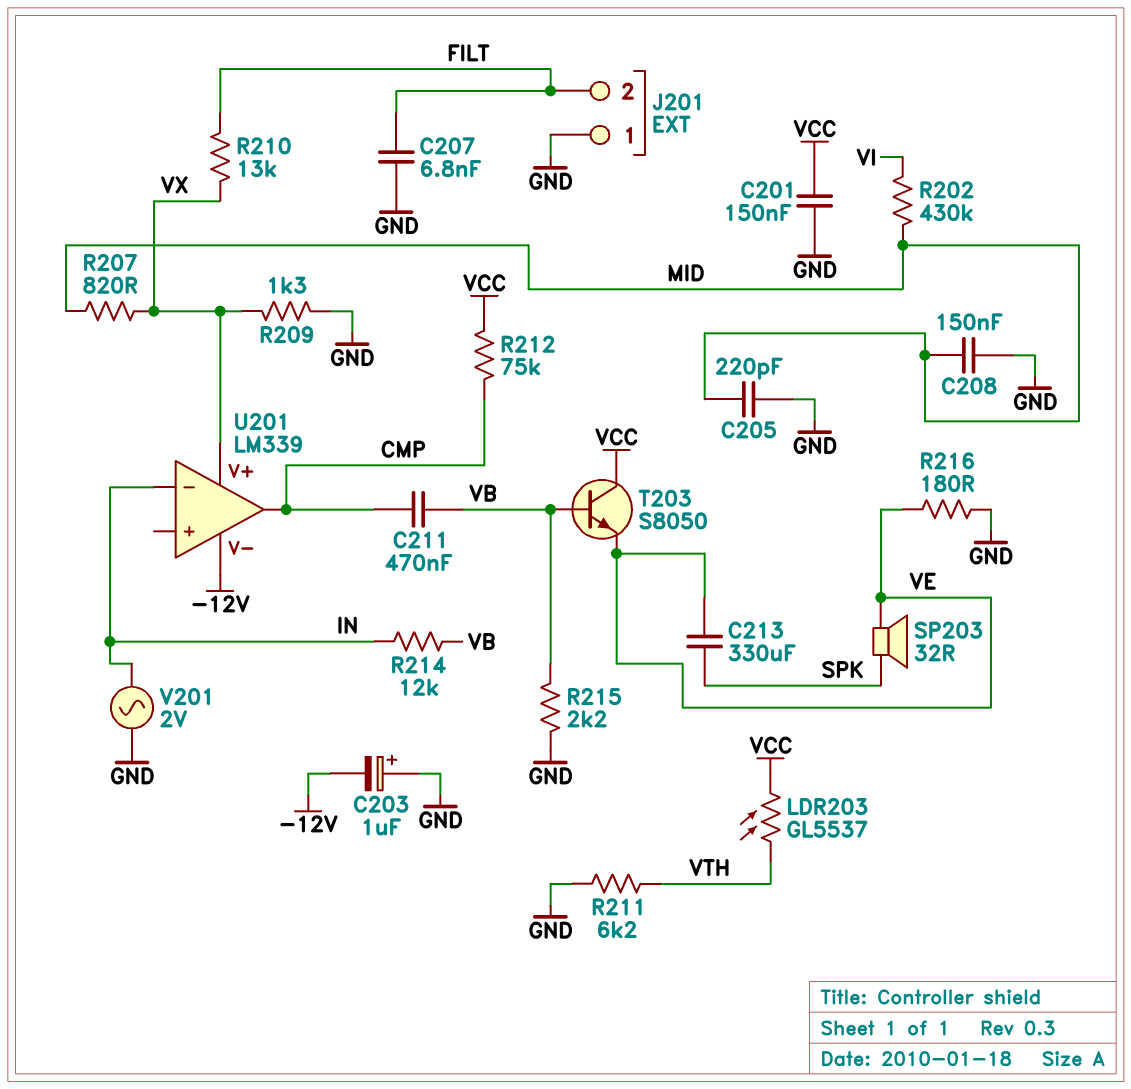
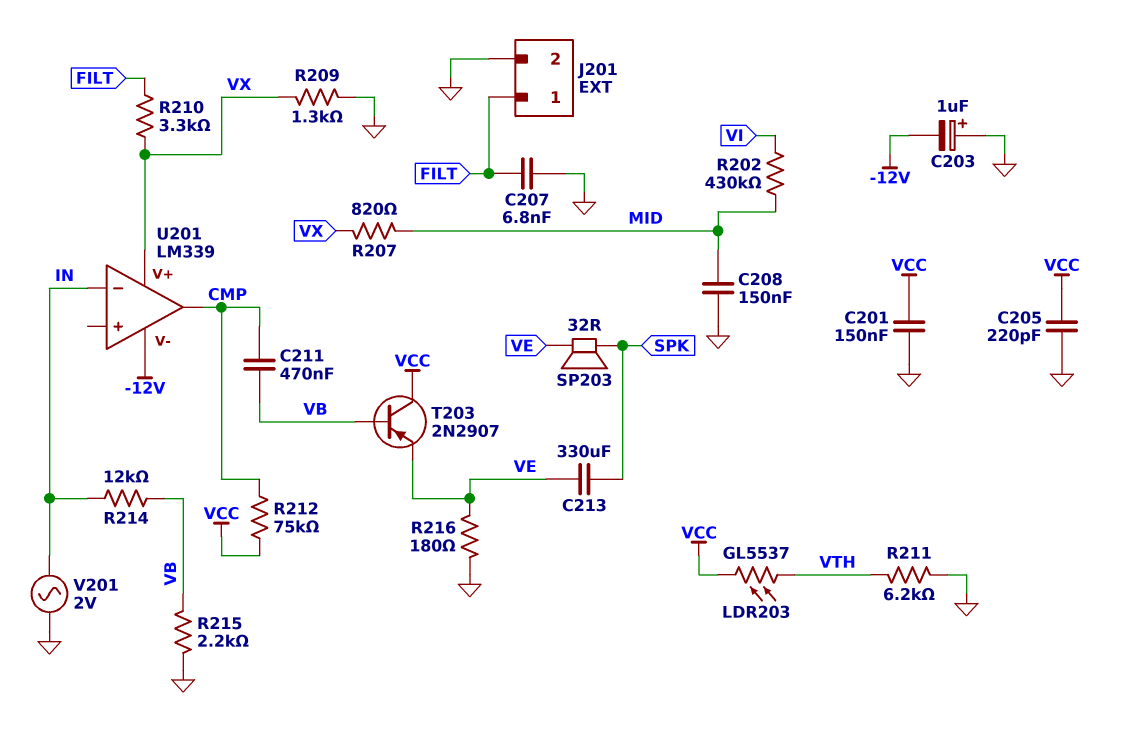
C205: 220pF (GND, MID) -> 220pF (GND, VCC)
J201 pin 1: GND -> FILT
J201 pin 2: FILT -> GND
R210: 13k (FILT, VX) -> 3.3k (FILT, VX)
T203: NPN S8050 (B VB, C VCC, E VE) -> PNP 2N2907 (B VB, C VCC, E VE)

